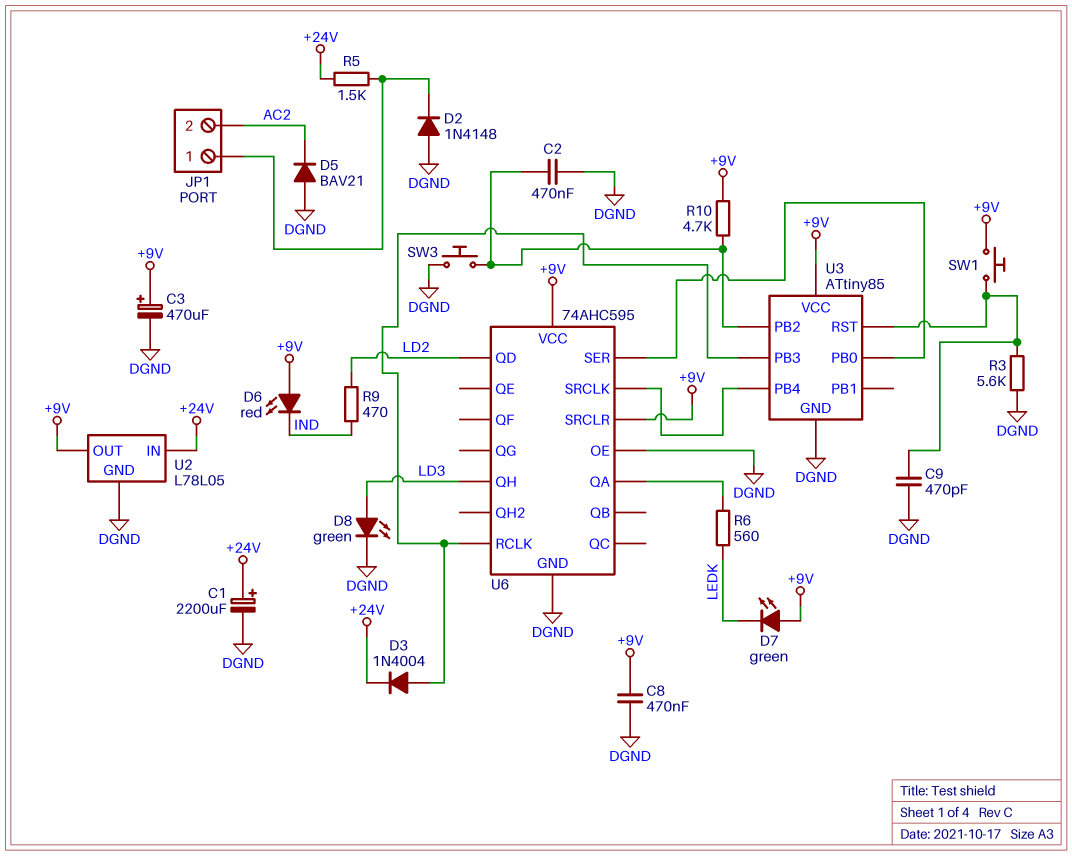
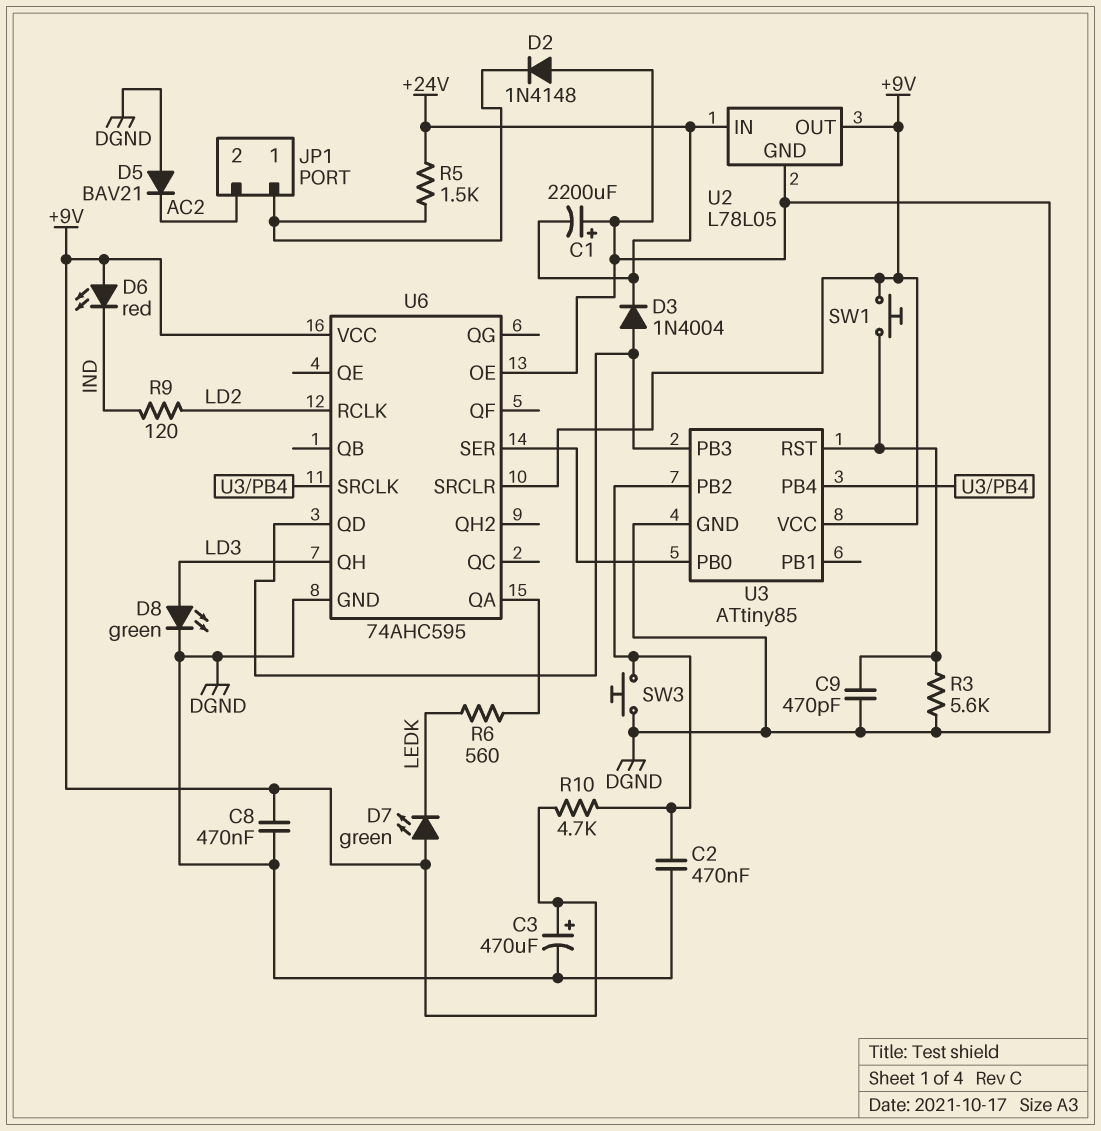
C1: 2200uF (plus +24V, minus DGND) -> 2200uF (plus DGND, minus +24V)
R9: 470 (IND, LD2) -> 120 (IND, LD2)
U6 pin QD: LD2 -> U3/PB3
U6 pin RCLK: U3/PB3 -> LD2

